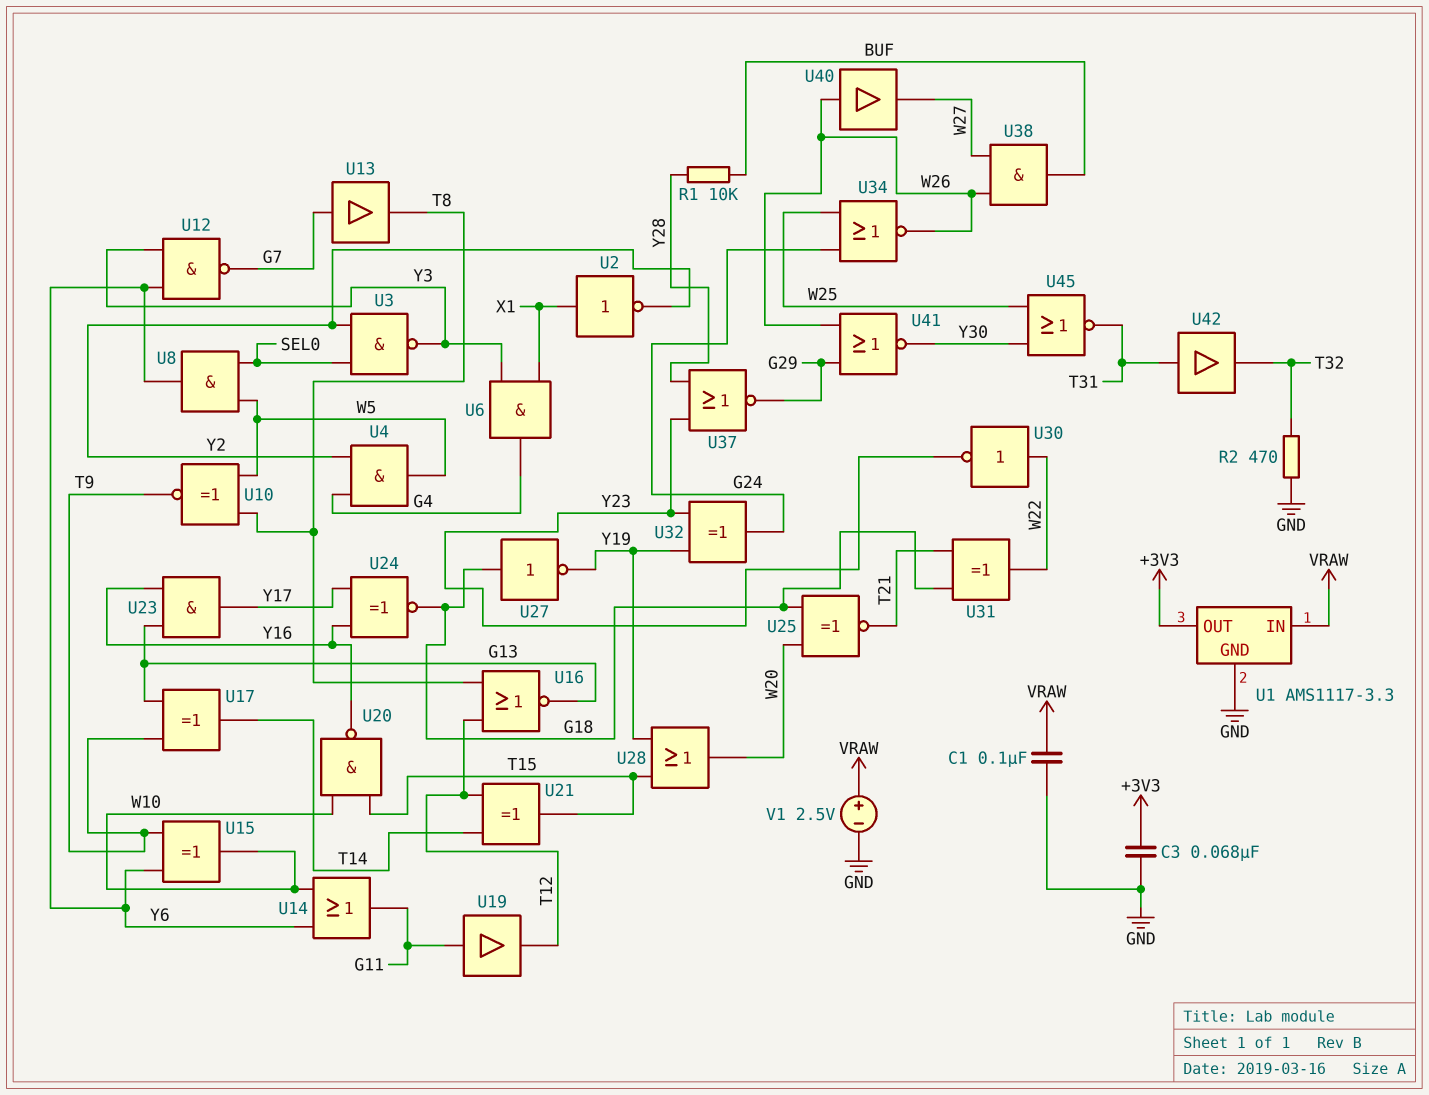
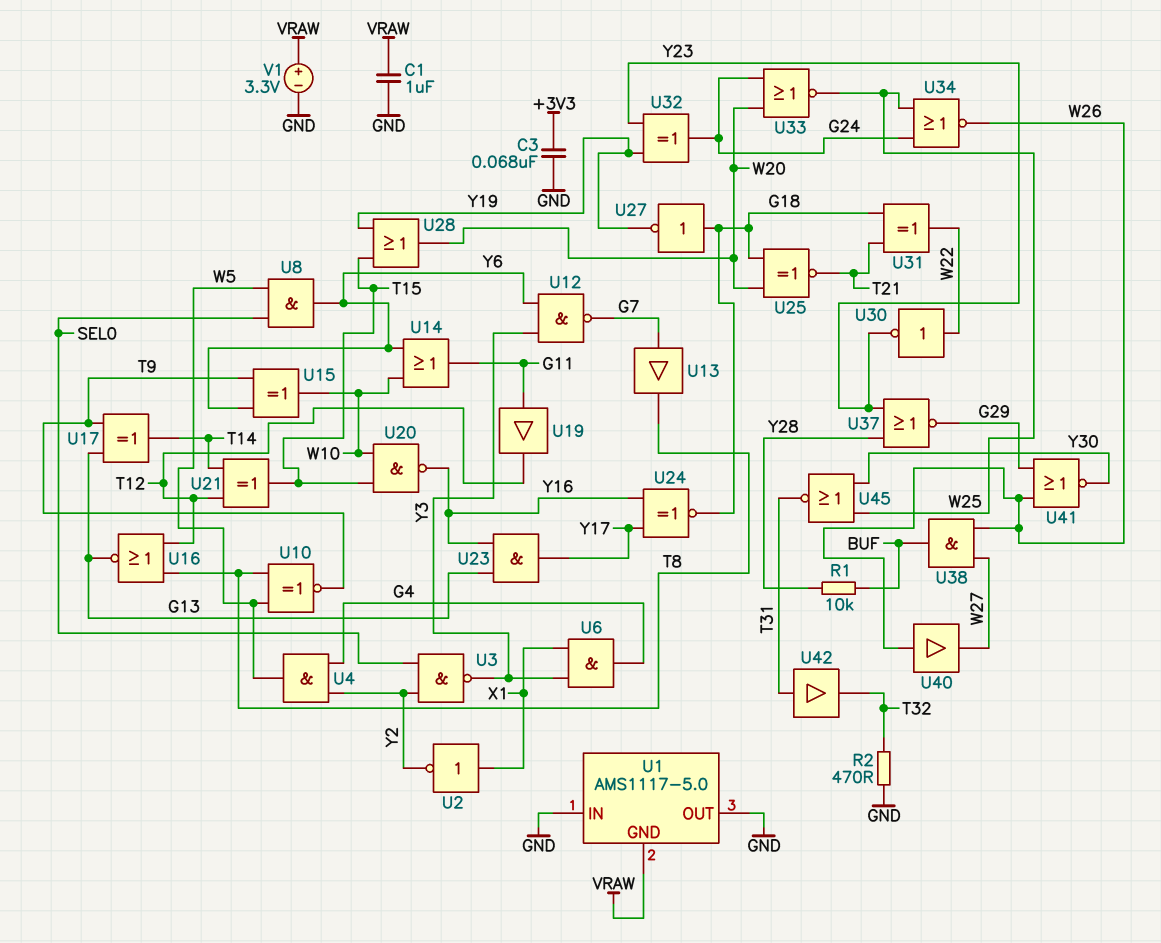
C1: 100nF (GND, VRAW) -> 1uF (GND, VRAW)
U1: AMS1117-3.3 -> AMS1117-5.0
U1 pin GND: GND -> VRAW
U1 pin IN: VRAW -> GND
U1 pin OUT: +3V3 -> GND
U33: none -> NOR (in G24, in W20, out W25)
V1: 2.5V (plus VRAW, minus GND) -> 3.3V (plus VRAW, minus GND)

